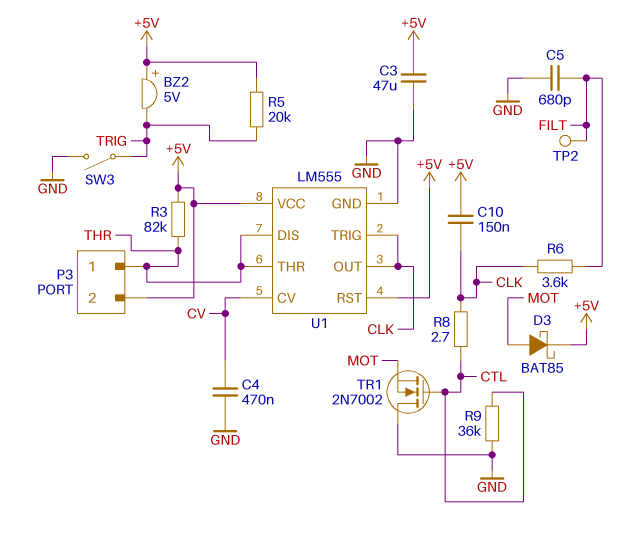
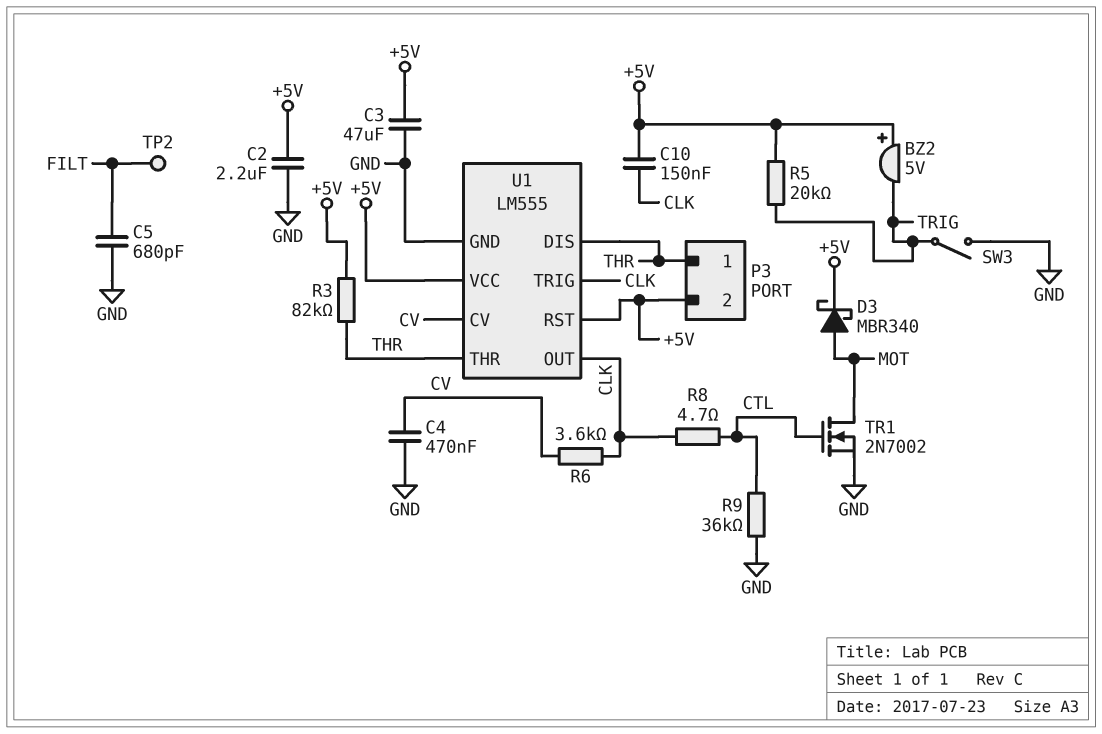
C2: none -> 2.2uF (+5V, GND)
D3: schottky BAT85 (A MOT, K +5V) -> schottky MBR340 (A MOT, K +5V)
R6: 3.6k (CLK, FILT) -> 3.6k (CLK, CV)
R8: 2.7 (CLK, CTL) -> 4.7 (CLK, CTL)
TR1: NMOS 2N7002 (G CTL, D GND, S MOT) -> NMOS 2N7002 (G CTL, D MOT, S GND)

